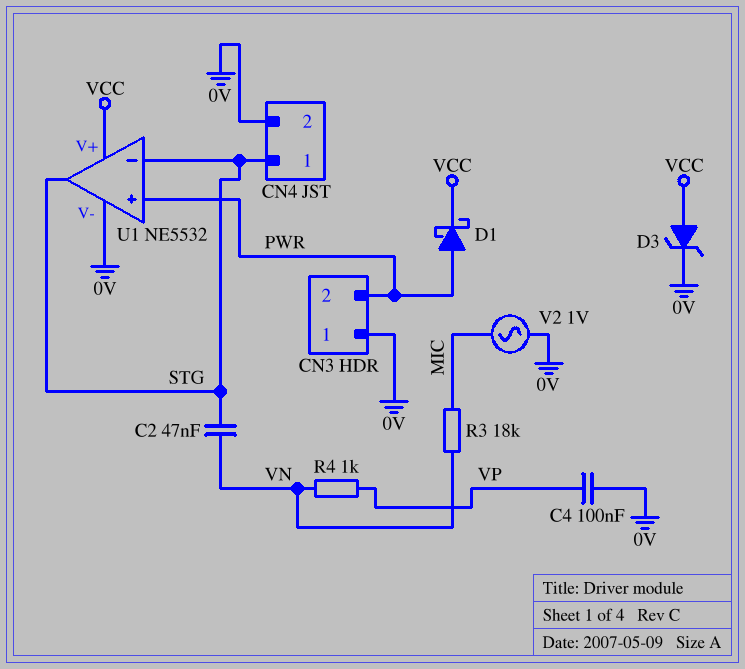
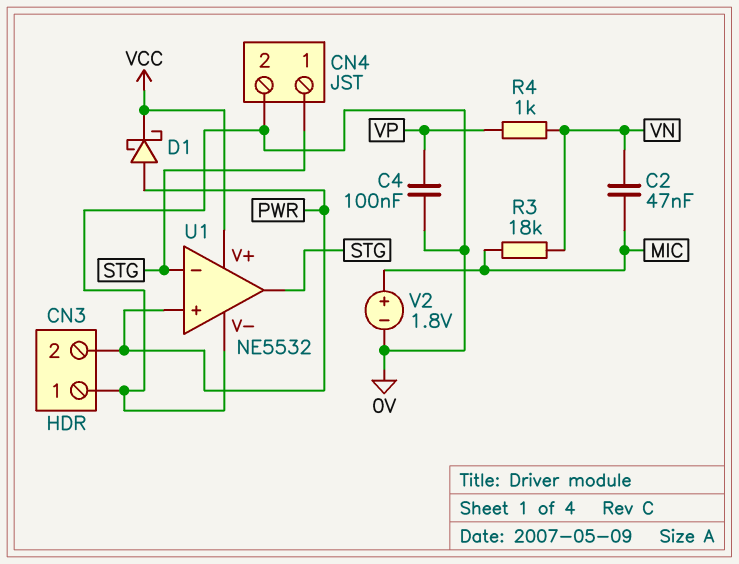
C2: 47nF (STG, VN) -> 47nF (MIC, VN)
D3: zener (A VCC, K 0V) -> none
V2: AC 1V (0V, MIC) -> 1.8V (plus MIC, minus 0V)

